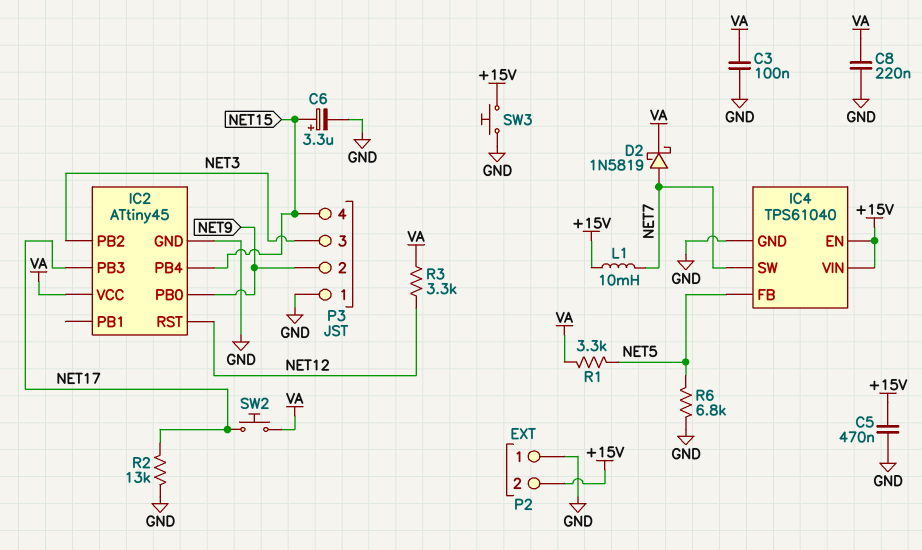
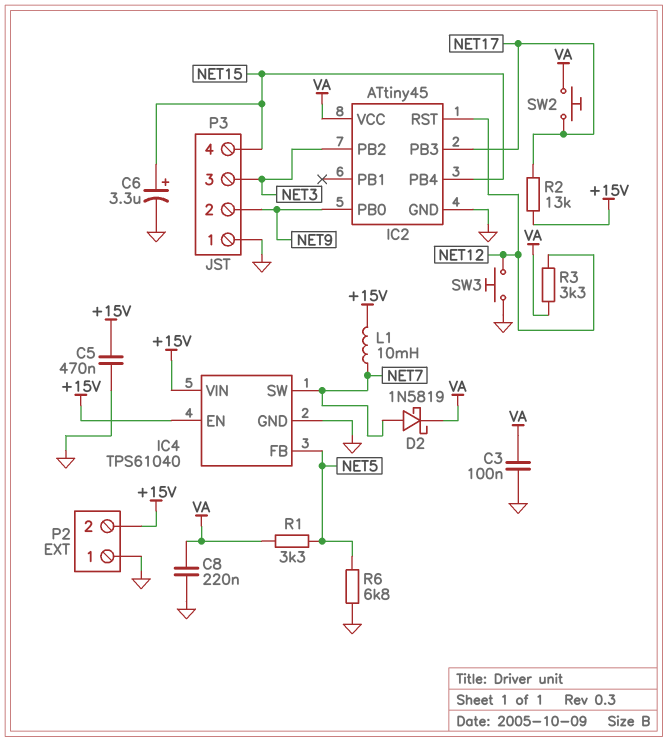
R2: 13k (GND, NET17) -> 13k (+15V, NET17)
SW3: button (+15V, GND) -> button (GND, NET12)

